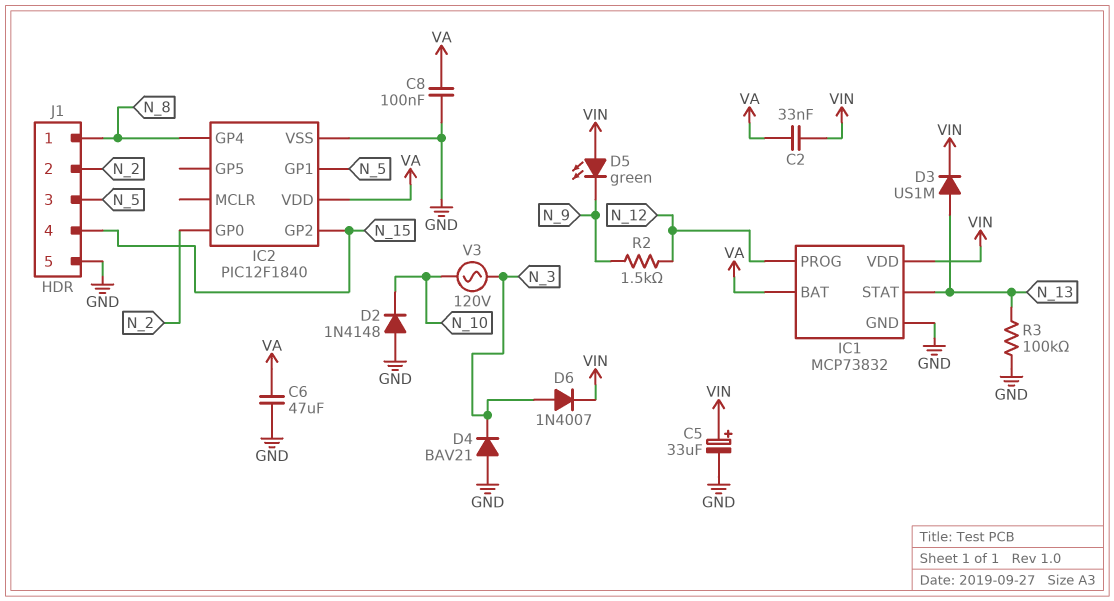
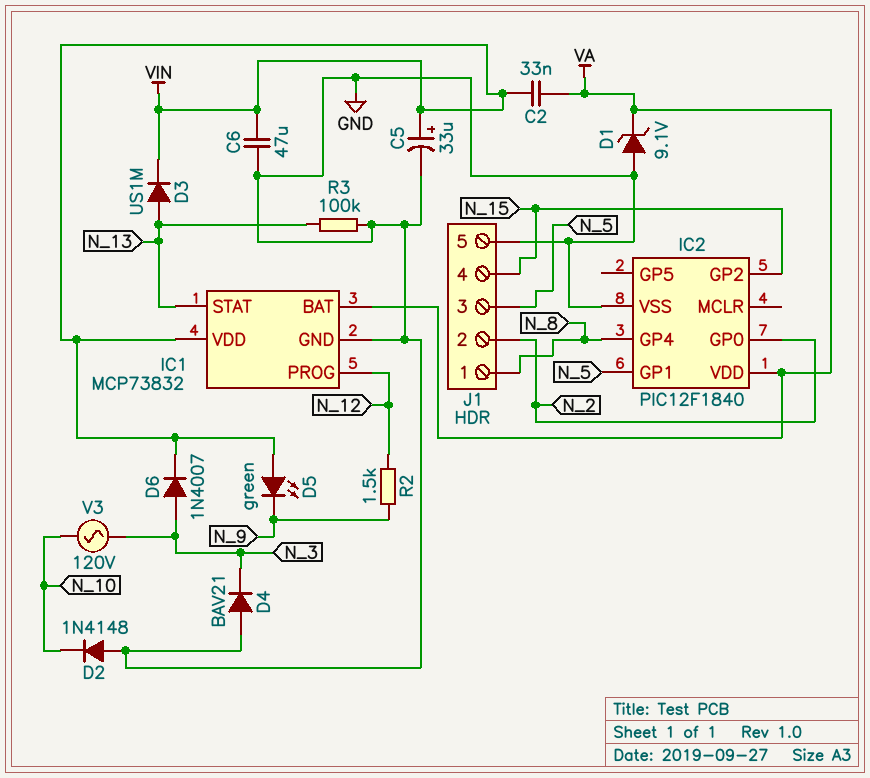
C6: 47uF (GND, VA) -> 47uF (GND, VIN)
C8: 100nF (GND, VA) -> none
D1: none -> zener 9.1V (A GND, K VA)

